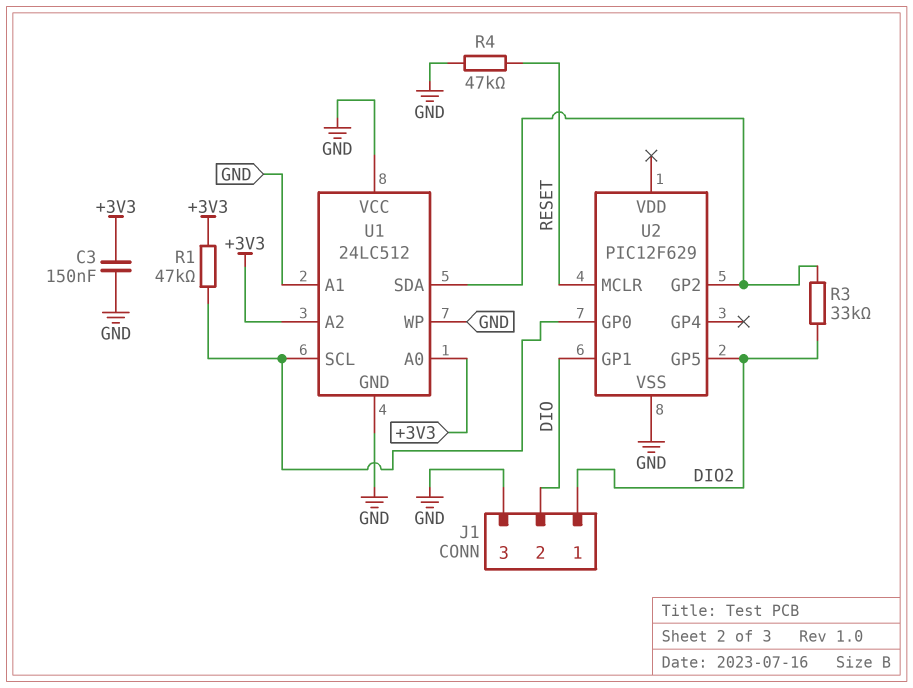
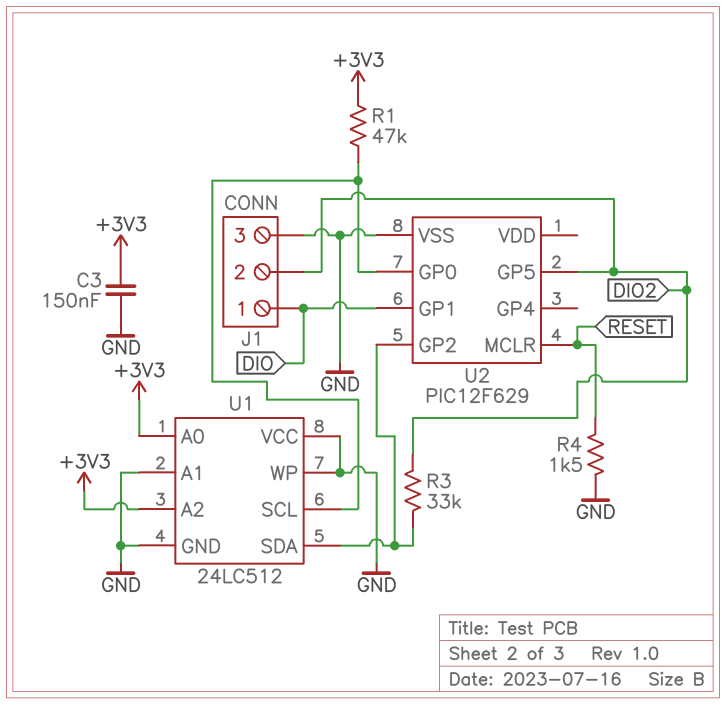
J1 pin 1: DIO2 -> DIO
J1 pin 2: DIO -> DIO2
R4: 47k (GND, RESET) -> 1.5k (GND, RESET)

